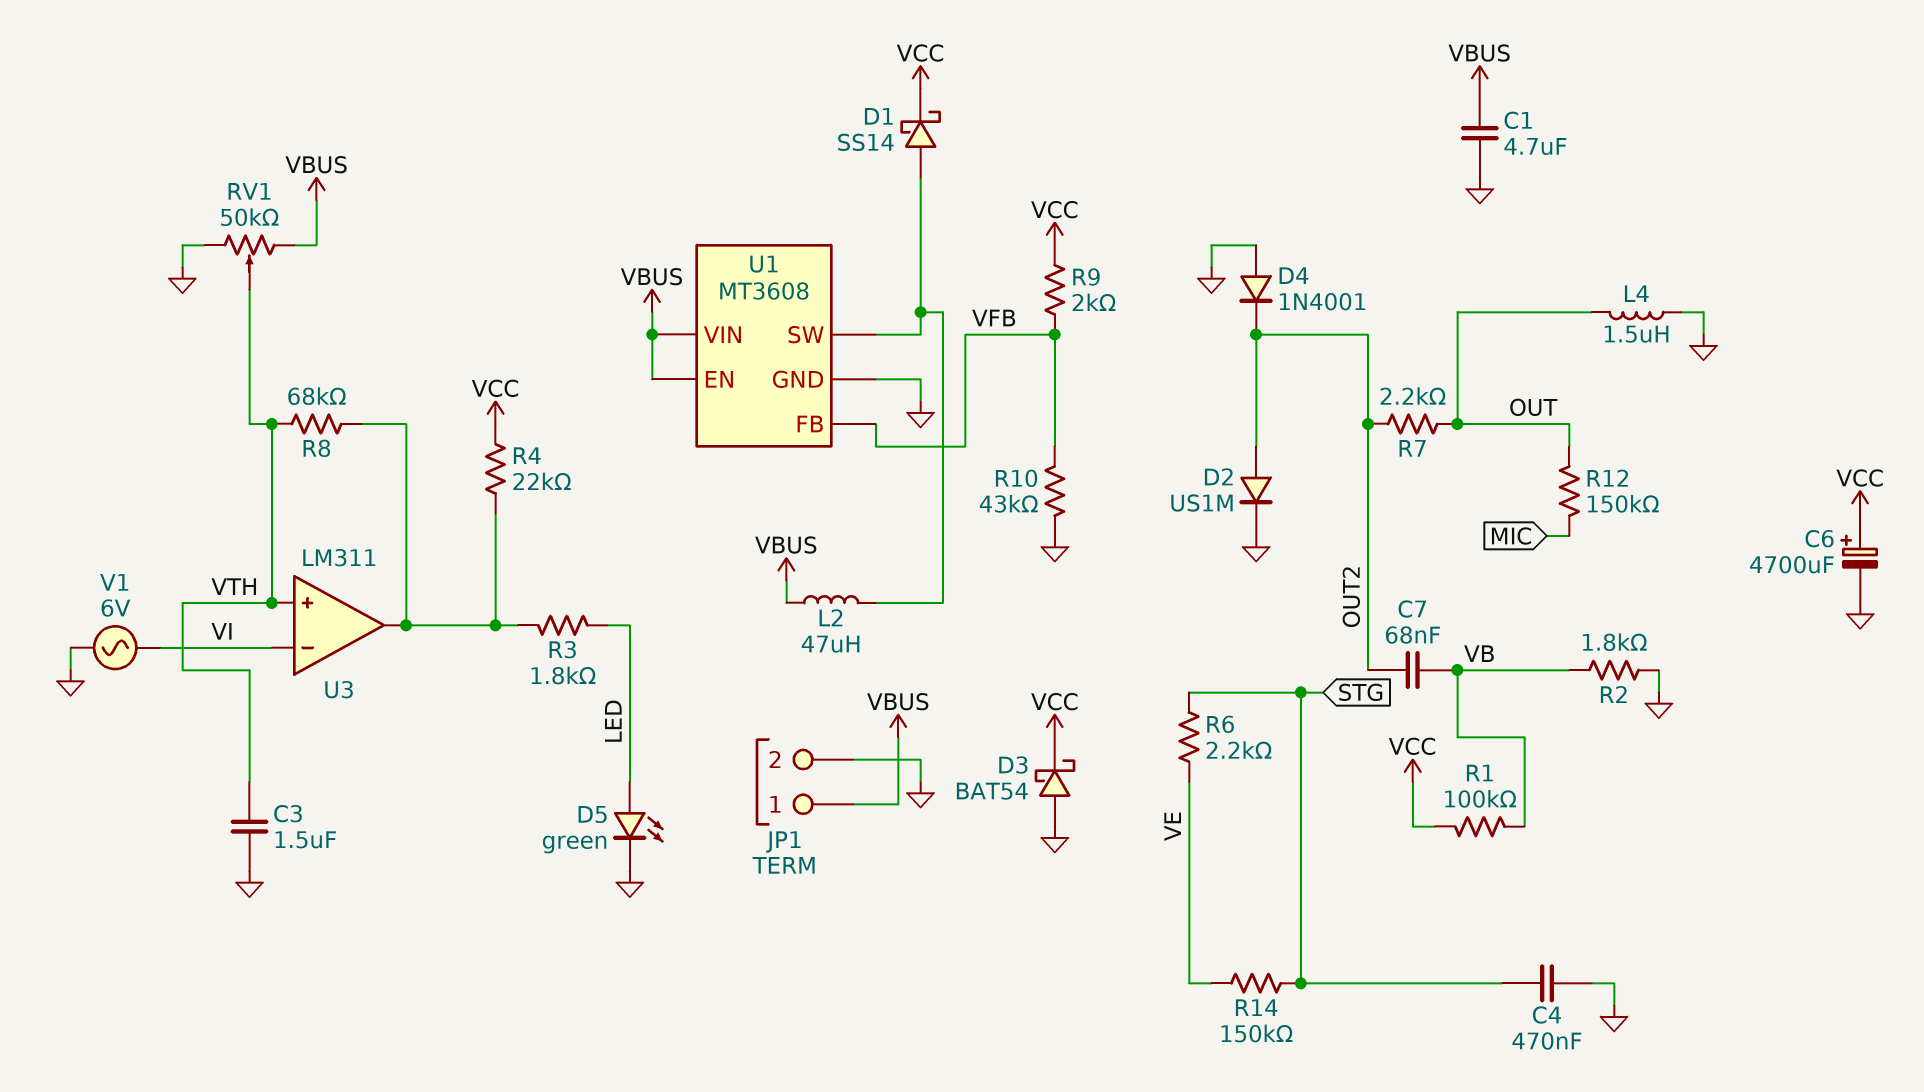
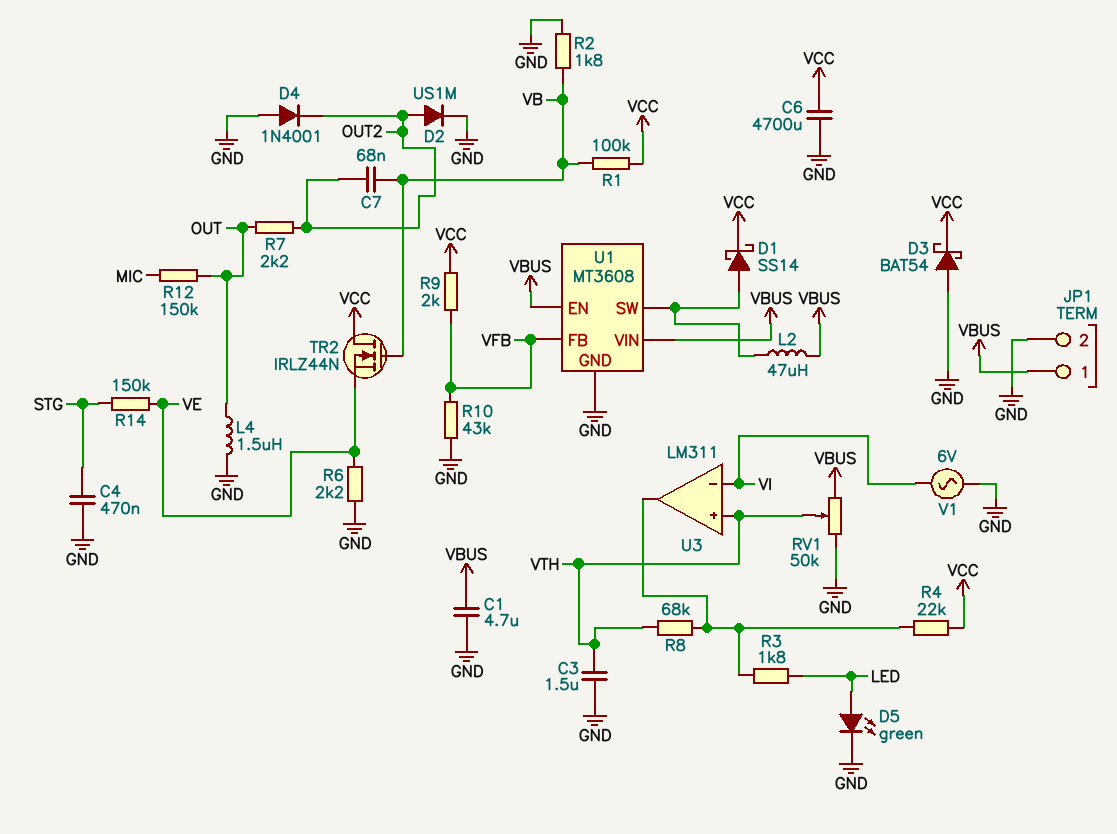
C6: 4700uF (plus VCC, minus GND) -> 4700uF (GND, VCC)
R6: 2.2k (STG, VE) -> 2.2k (GND, VE)
TR2: none -> NMOS IRLZ44N (G VB, D VCC, S VE)

